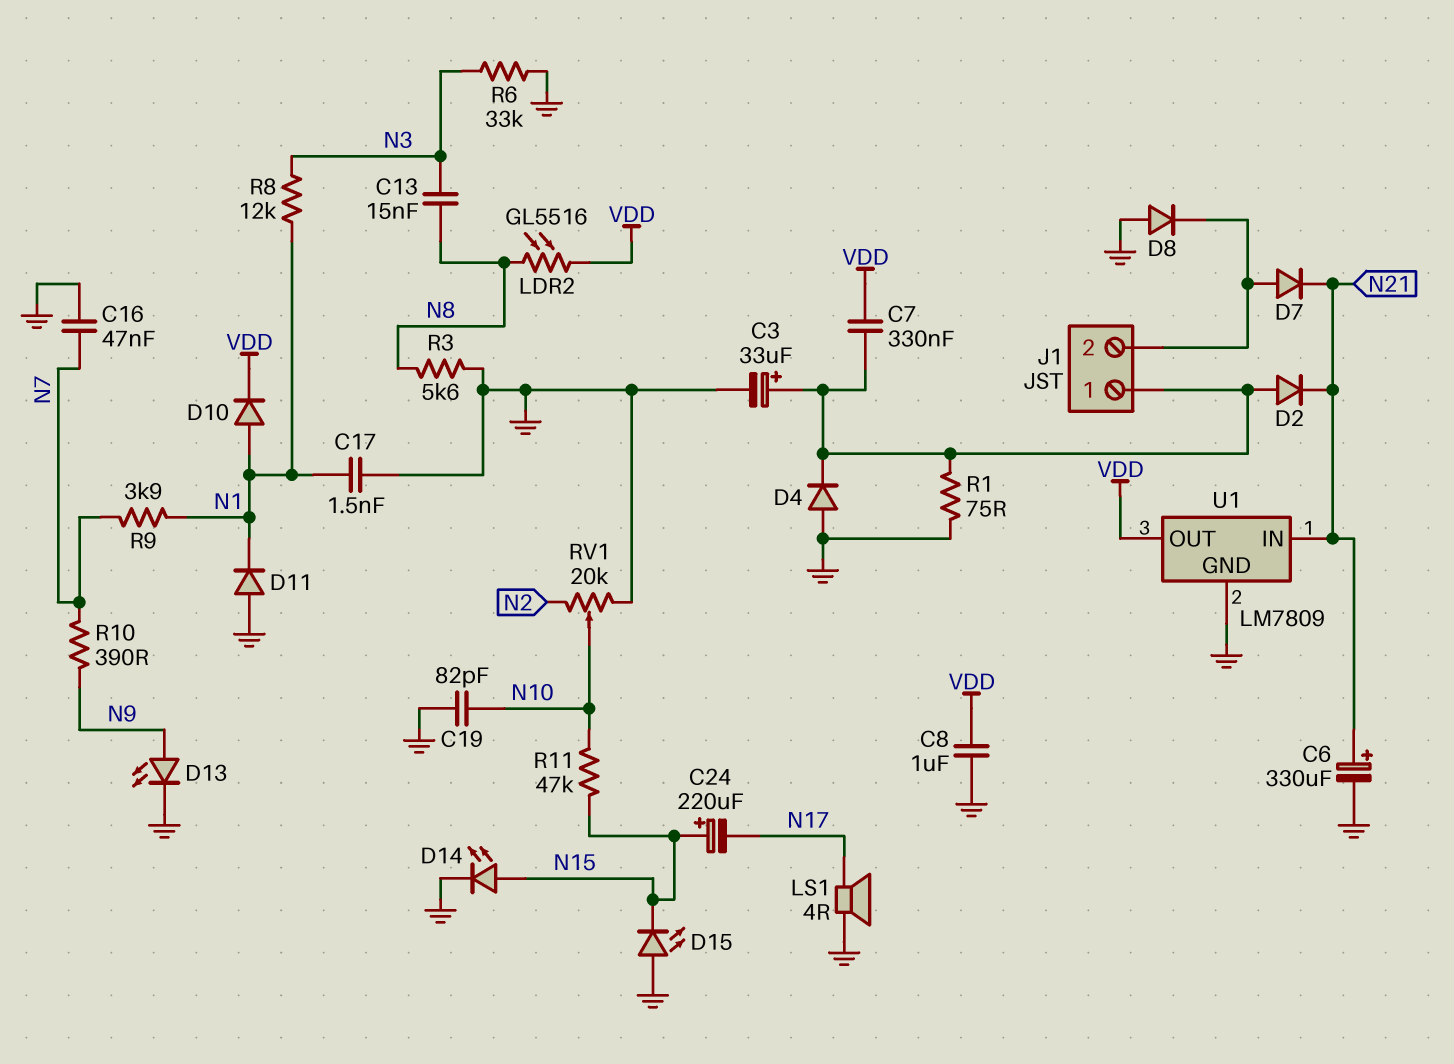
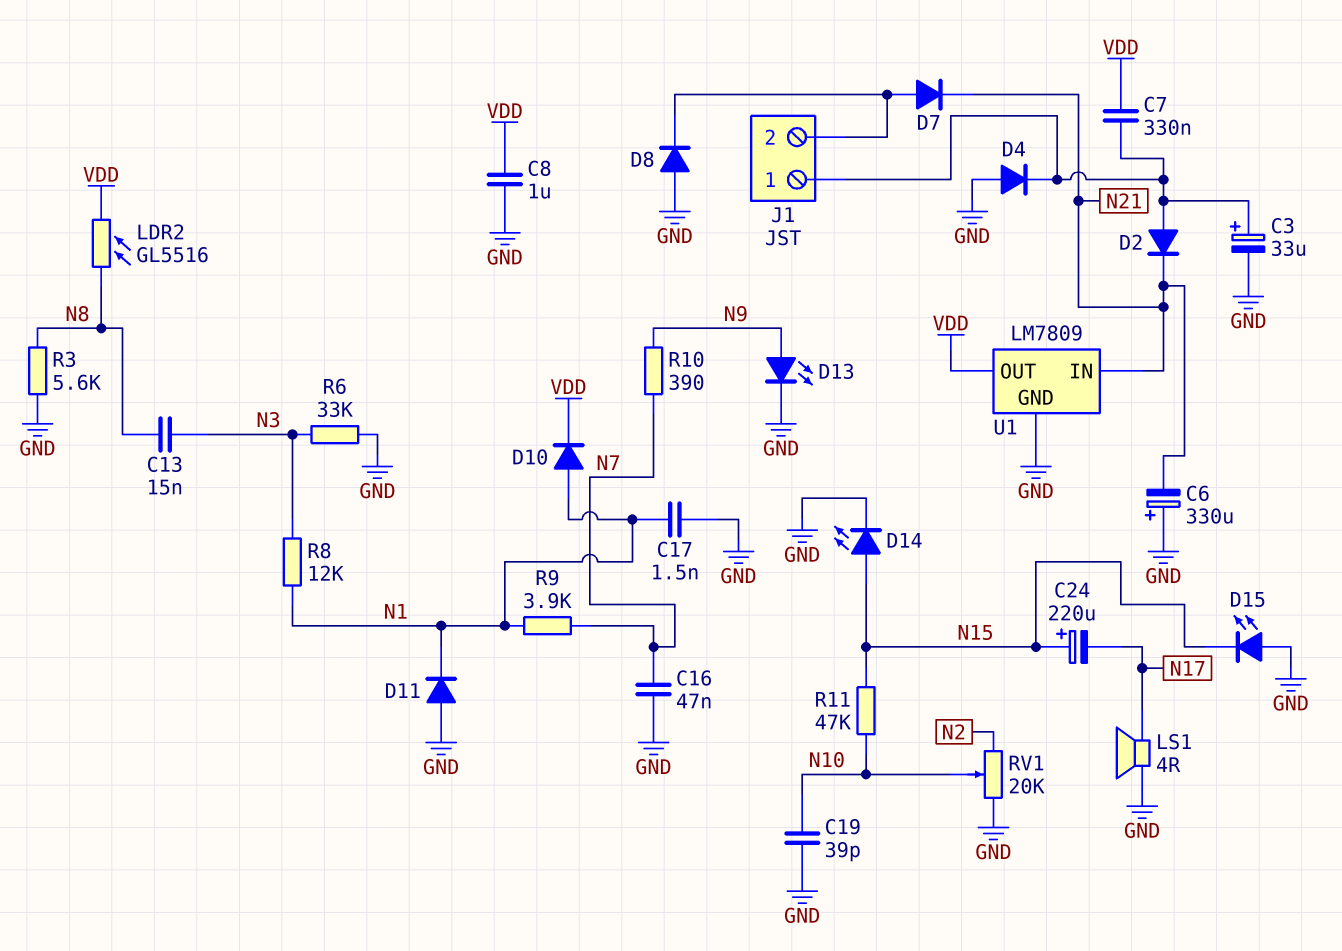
C6: 330uF (plus N21, minus GND) -> 330uF (plus GND, minus N21)
C19: 82pF (GND, N10) -> 39pF (GND, N10)
R1: 75 (GND, J1/1) -> none

